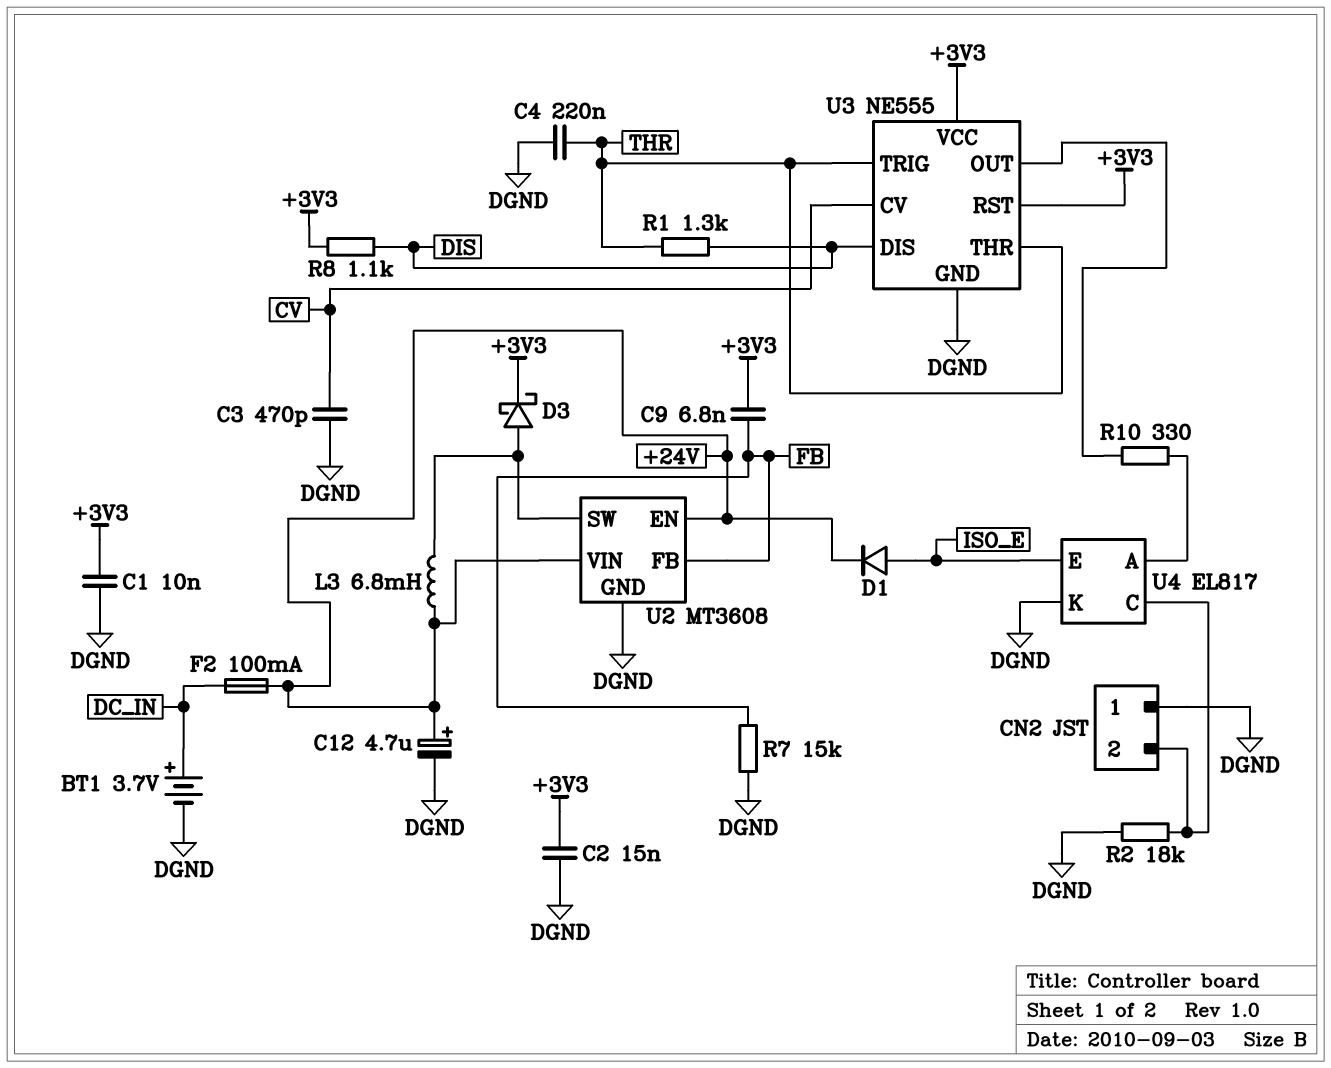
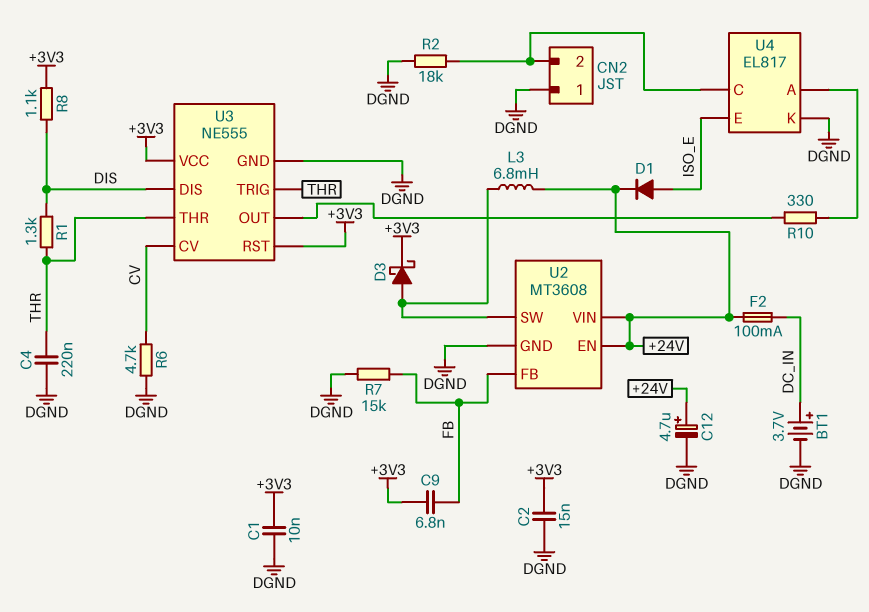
C3: 470pF (CV, DGND) -> none
R6: none -> 4.7k (CV, DGND)

